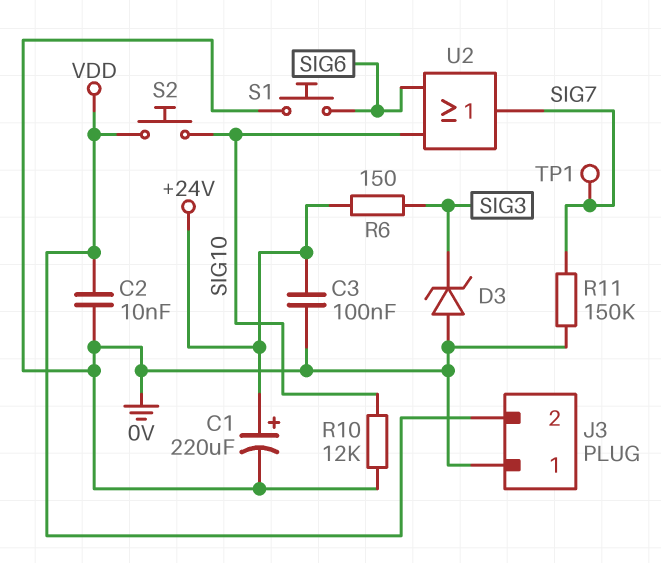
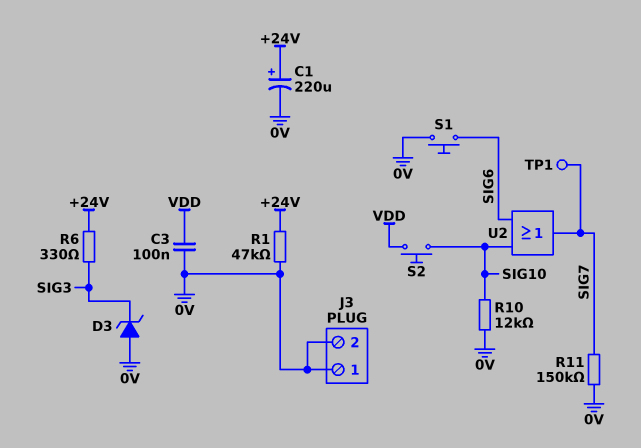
C2: 10nF (0V, VDD) -> none
C3: 100nF (+24V, 0V) -> 100nF (0V, VDD)
J3 pin 2: VDD -> 0V
R1: none -> 47k (+24V, 0V)
R6: 150 (+24V, SIG3) -> 330 (+24V, SIG3)

